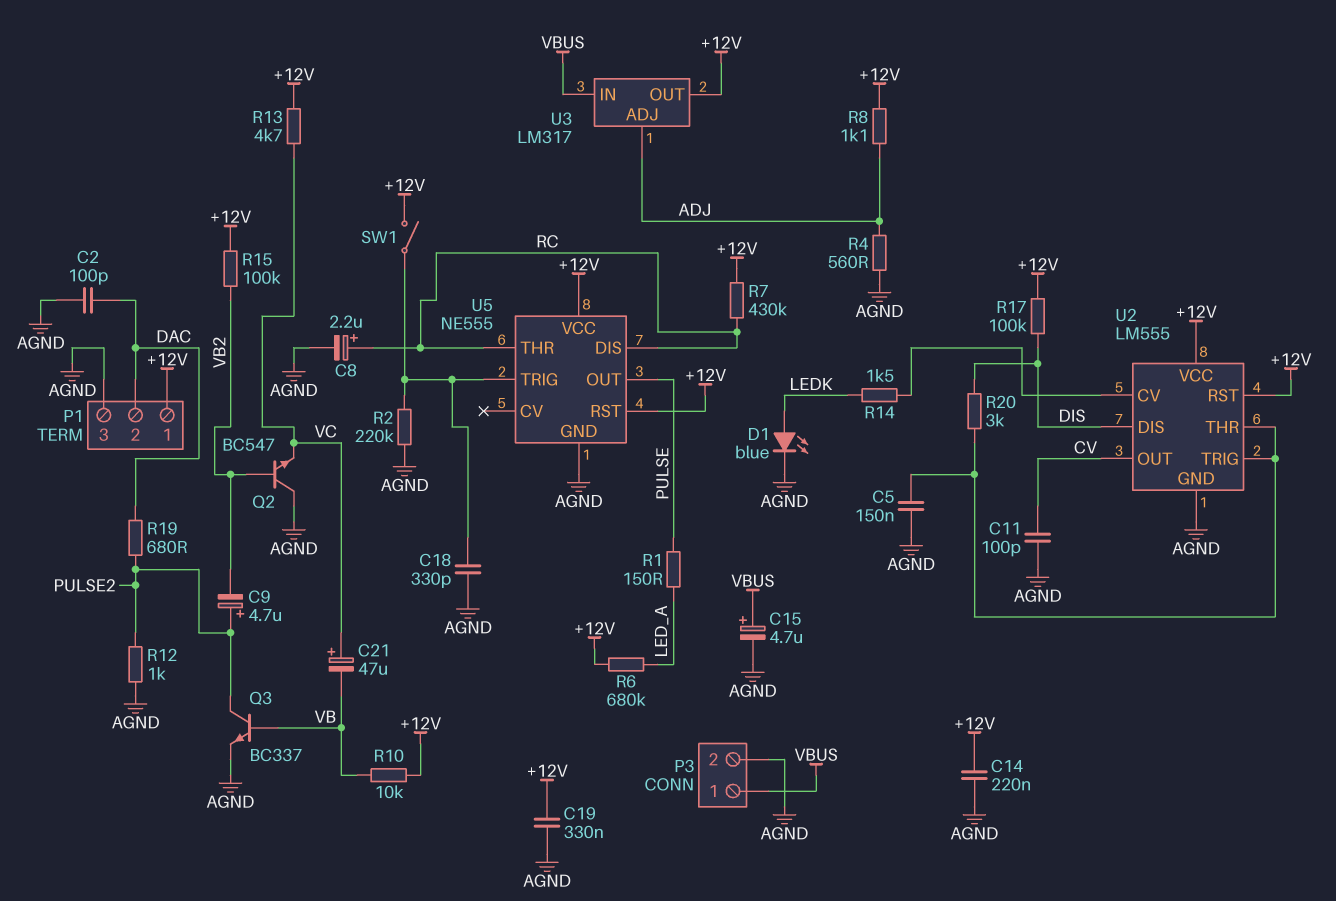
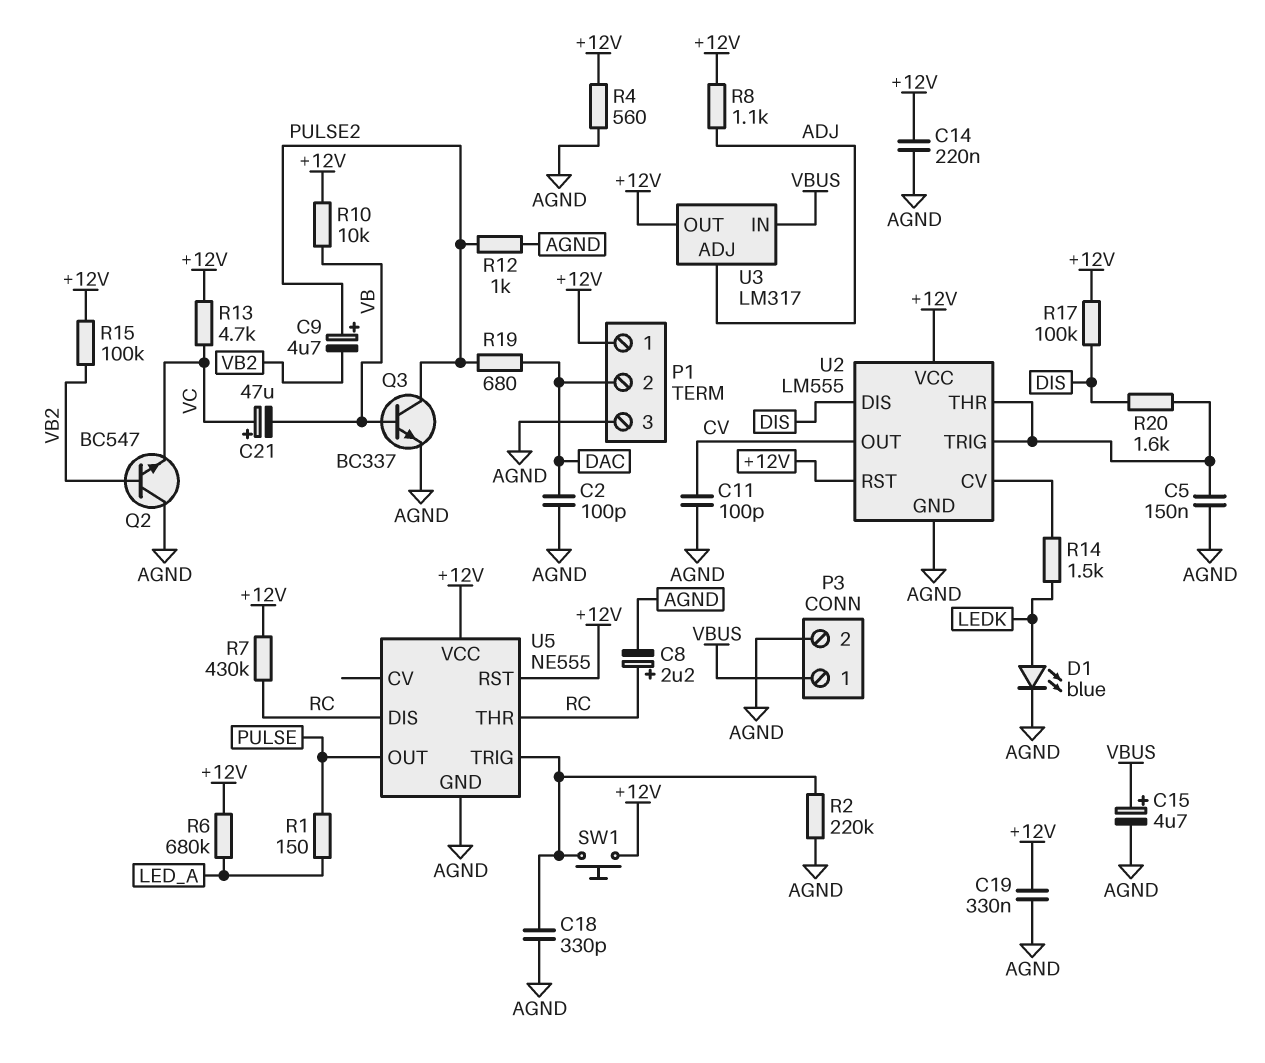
R4: 560 (ADJ, AGND) -> 560 (+12V, AGND)
R20: 3k (DIS, U2/THR) -> 1.6k (DIS, U2/THR)
SW1: switch (+12V, U5/TRIG) -> button (+12V, U5/TRIG)

